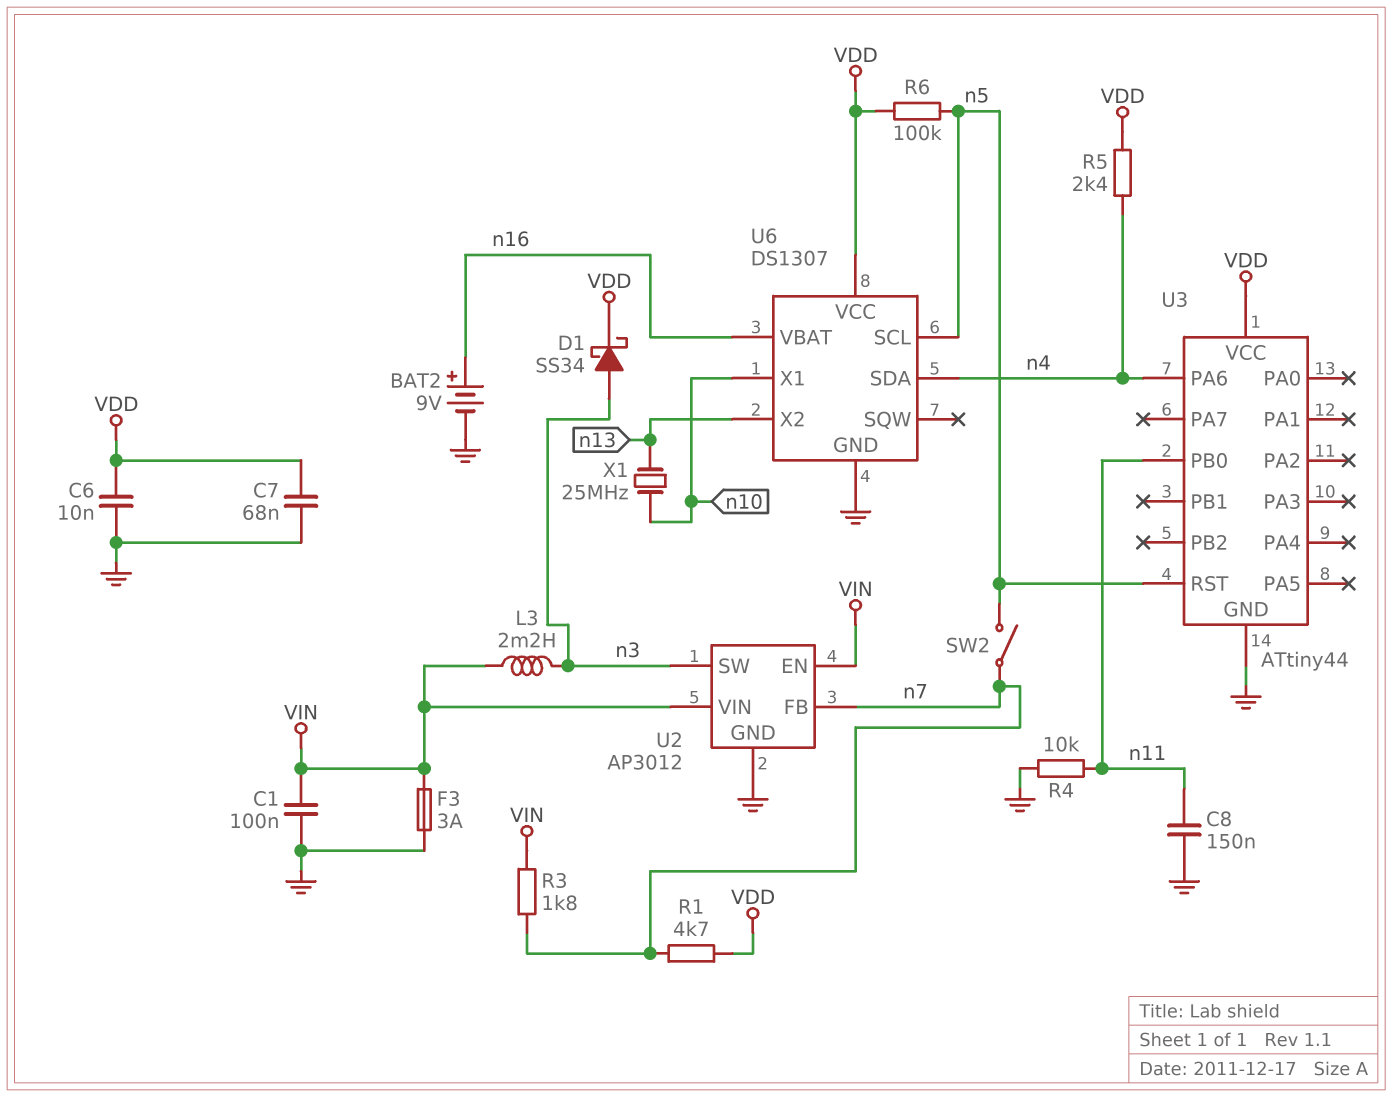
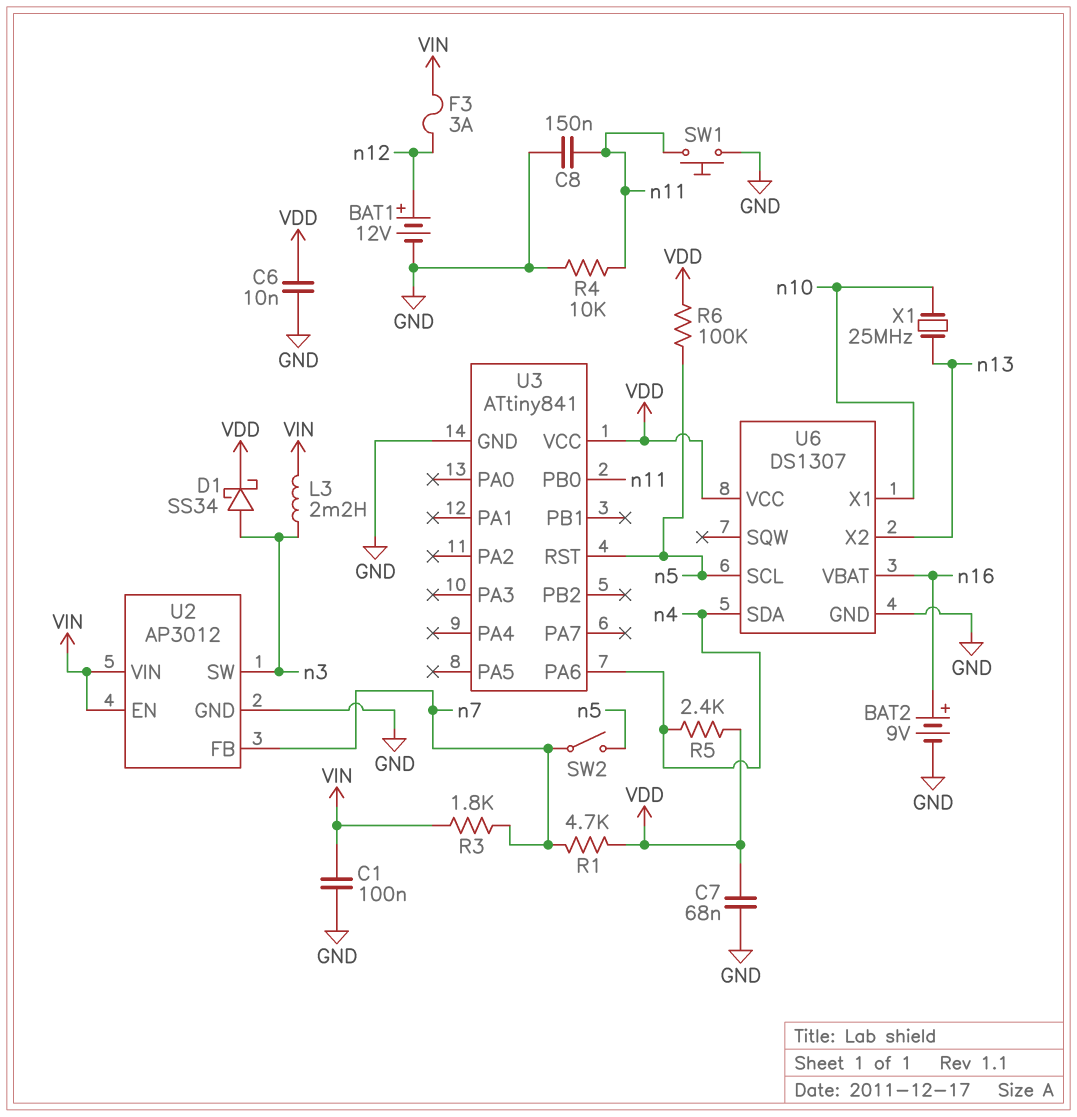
BAT1: none -> 12V (plus n12, minus GND)
F3: 3A (GND, VIN) -> 3A (VIN, n12)
SW1: none -> button (GND, n11)
U3: ATtiny44 -> ATtiny841

